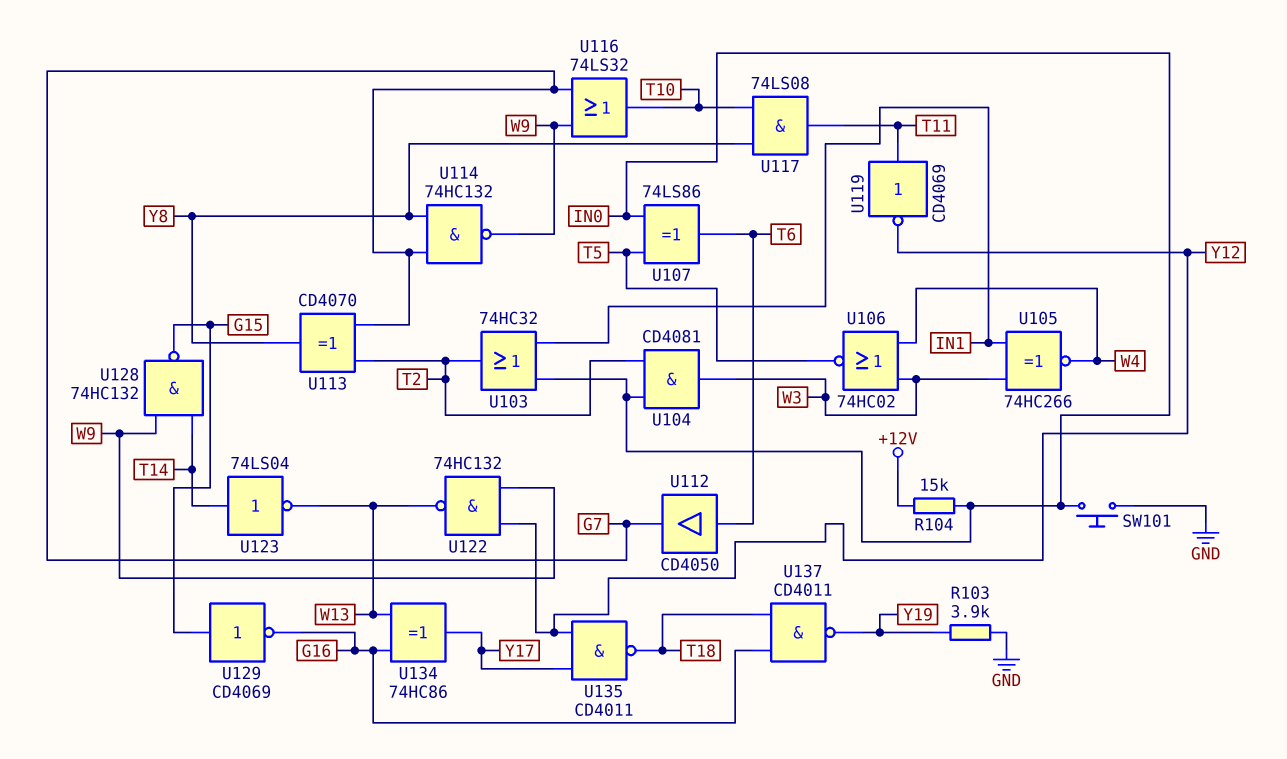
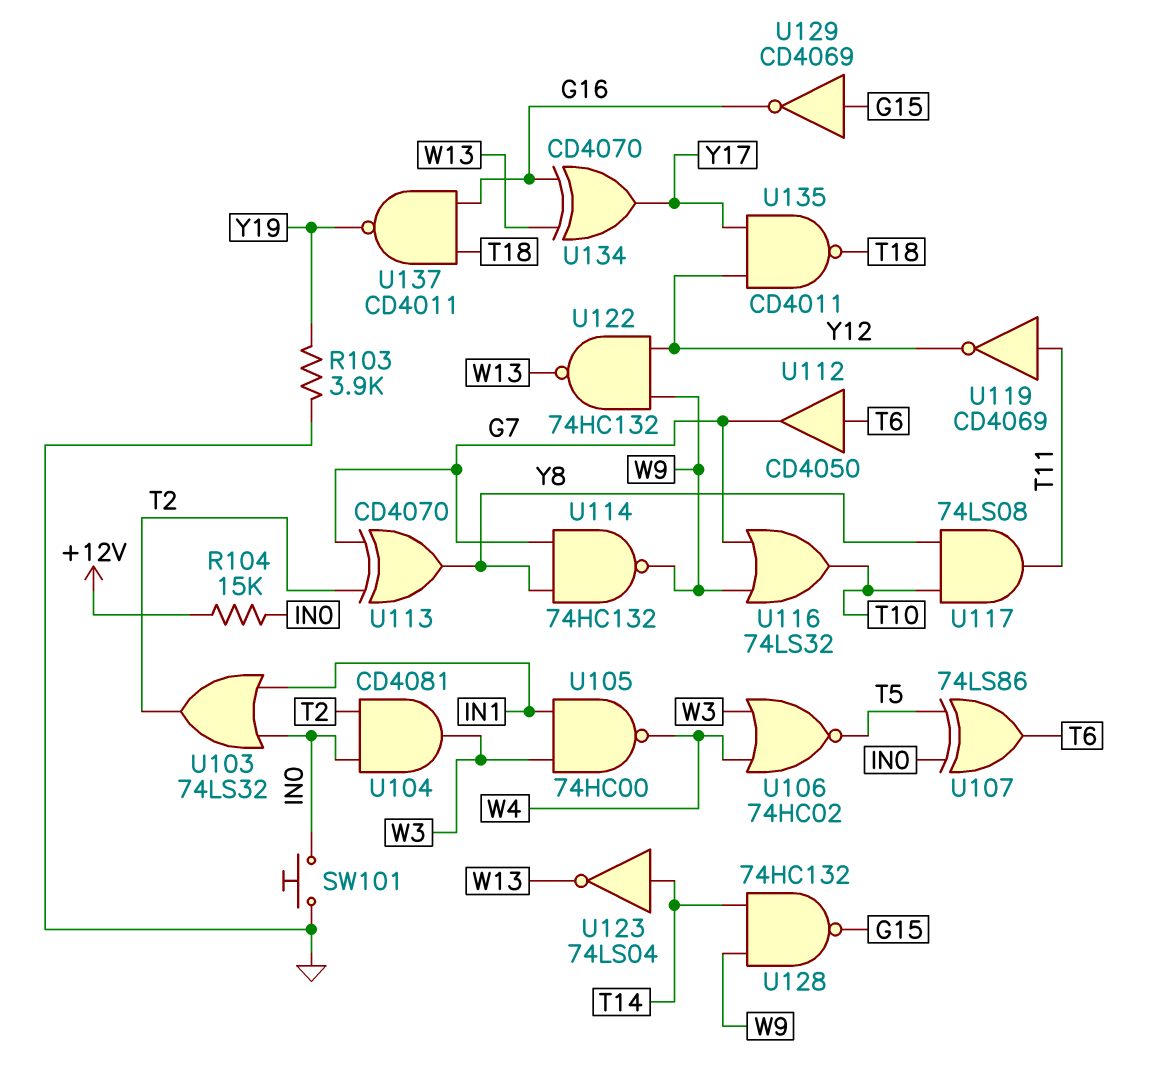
U103: OR 74HC32 (in IN0, in IN1, out T2) -> OR 74LS32 (in IN0, in IN1, out T2)
U105: XNOR 74HC266 (in IN1, in W3, out W4) -> NAND 74HC00 (in IN1, in W3, out W4)
U134: XOR 74HC86 (in G16, in W13, out Y17) -> XOR CD4070 (in G16, in W13, out Y17)

